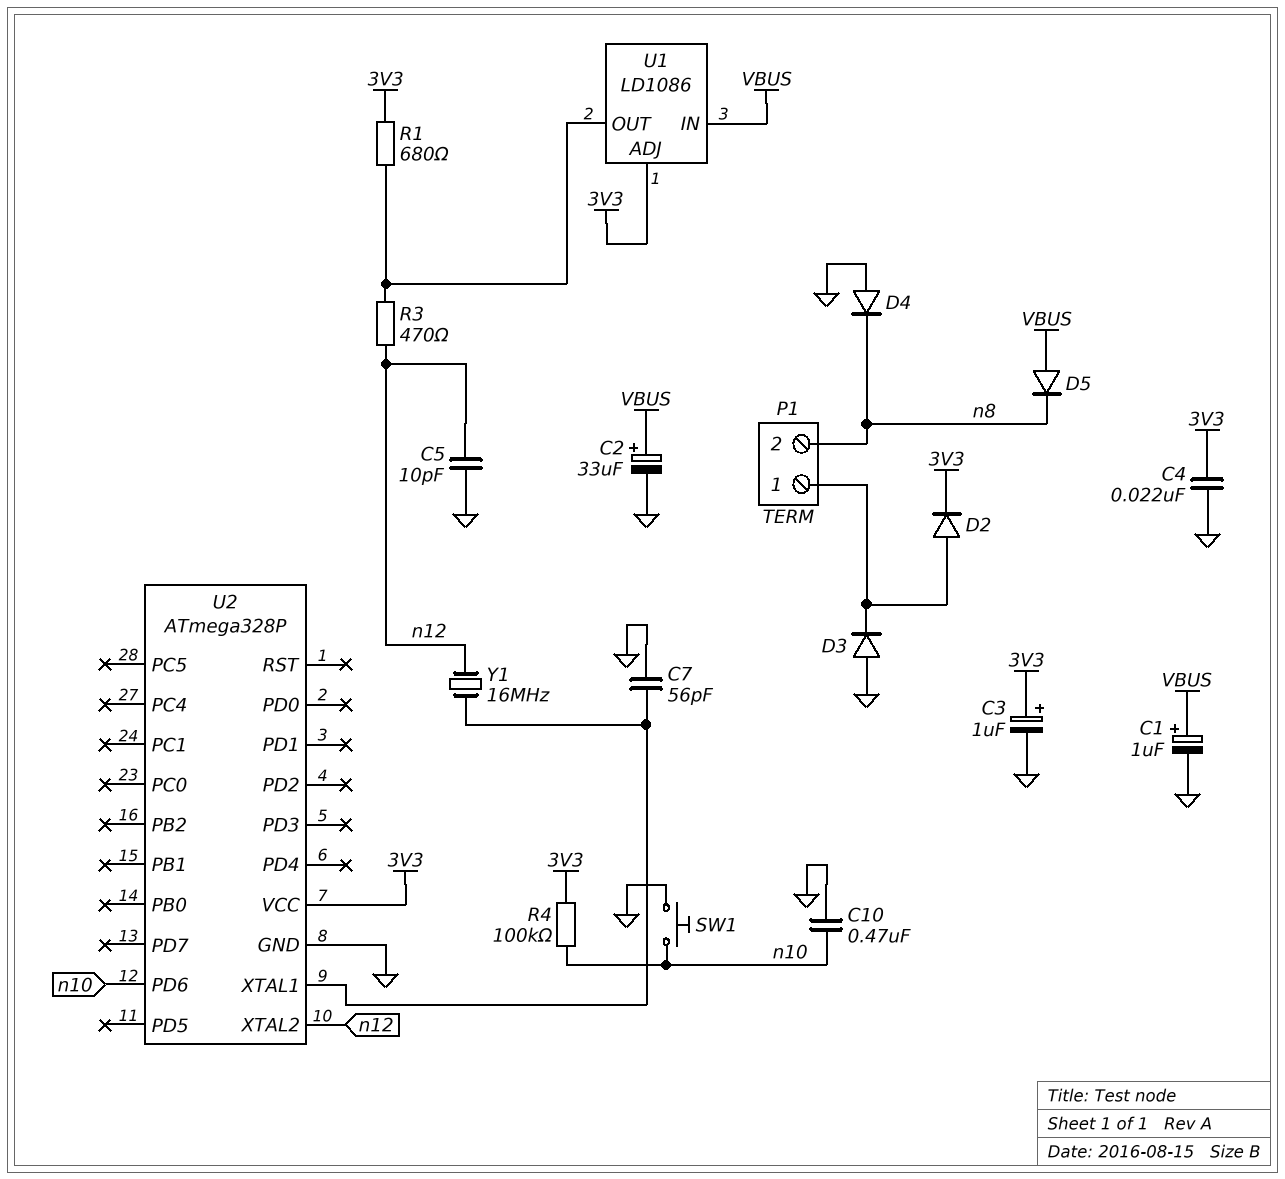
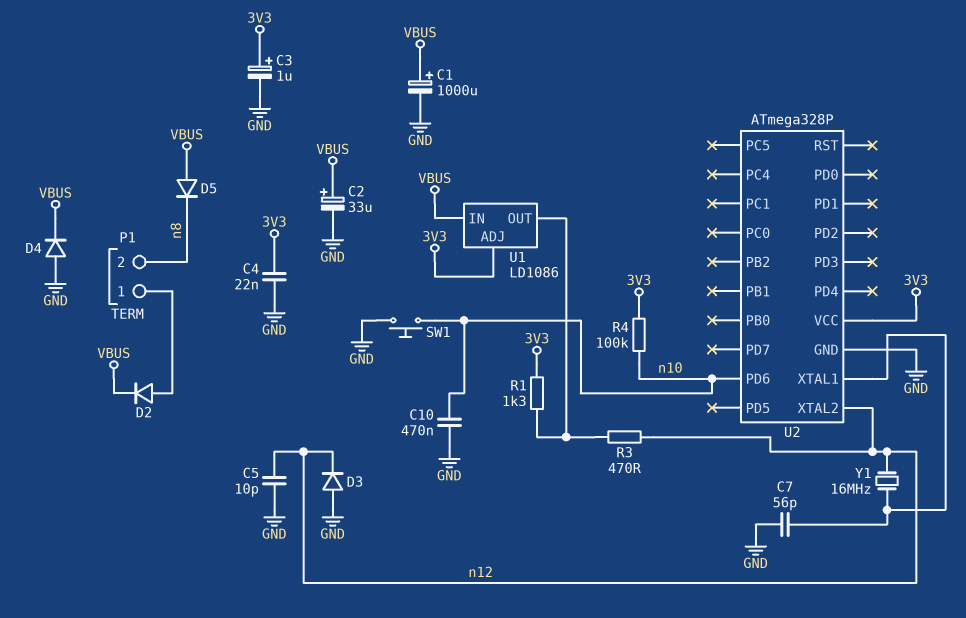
C1: 1uF (plus VBUS, minus GND) -> 1000uF (plus VBUS, minus GND)
D2: diode (A P1/1, K 3V3) -> diode (A P1/1, K VBUS)
D3: diode (A GND, K P1/1) -> diode (A GND, K n12)
D4: diode (A GND, K n8) -> diode (A GND, K VBUS)
R1: 680 (3V3, U1/OUT) -> 1.3k (3V3, U1/OUT)

